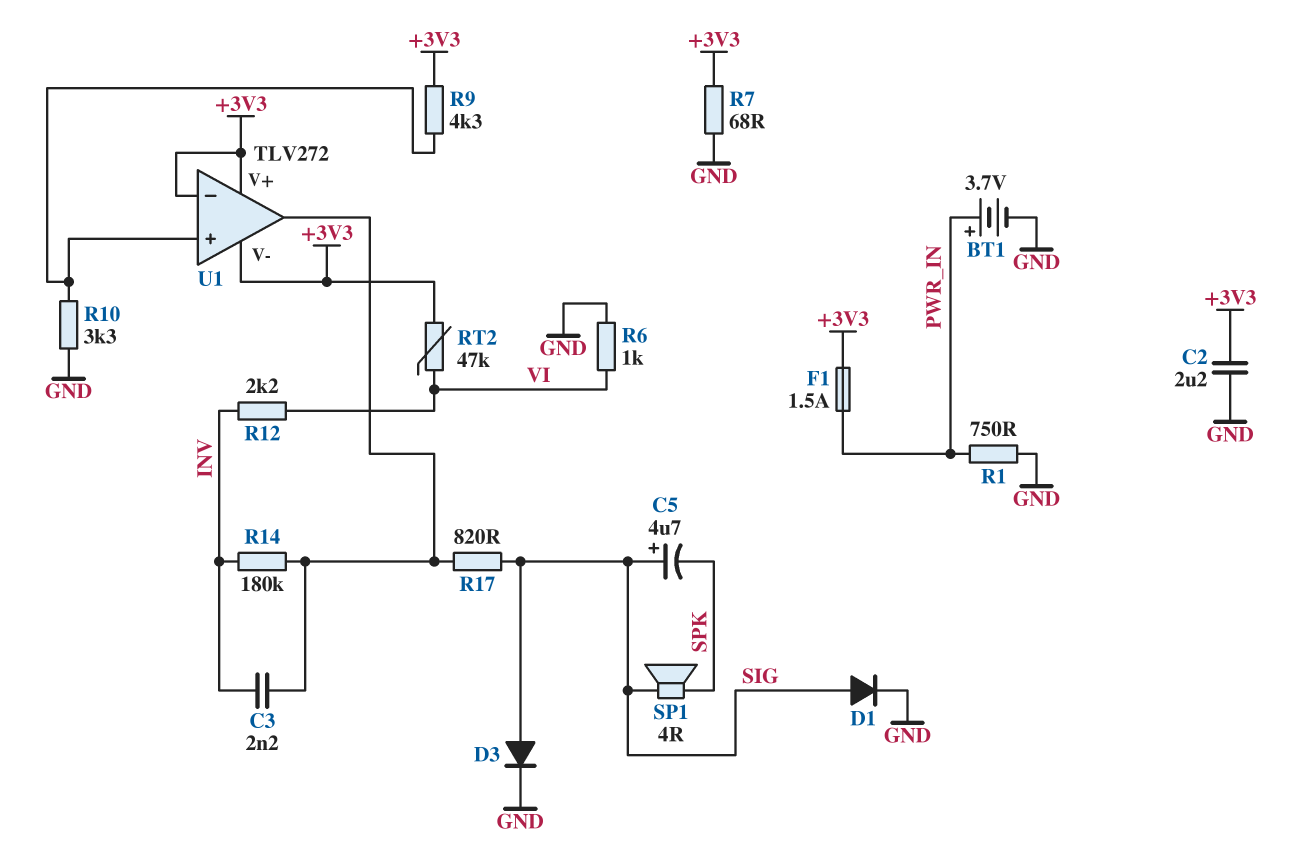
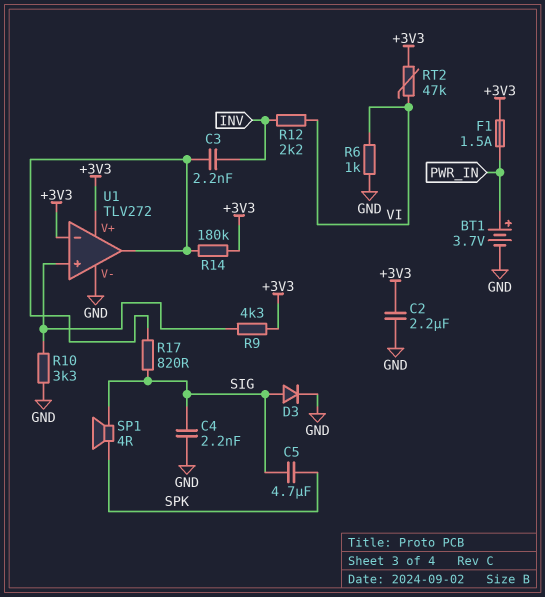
C4: none -> 2.2nF (GND, SIG)
C5: 4.7uF (plus SIG, minus SPK) -> 4.7uF (SIG, SPK)
D1: diode (A SIG, K GND) -> none
R1: 750 (GND, PWR_IN) -> none
R7: 68 (+3V3, GND) -> none
R14: 180k (INV, U1/out) -> 180k (+3V3, U1/out)
U1 pin V-: +3V3 -> GND

